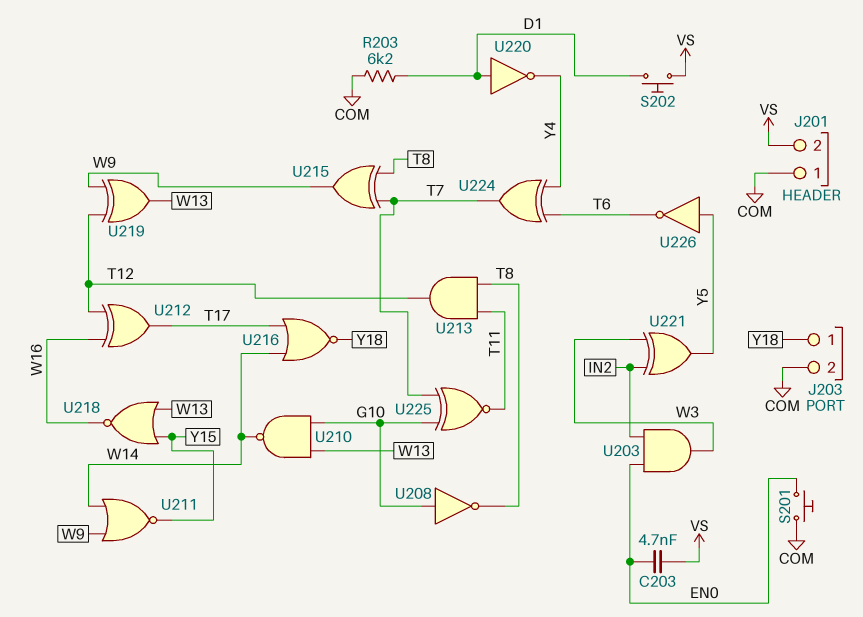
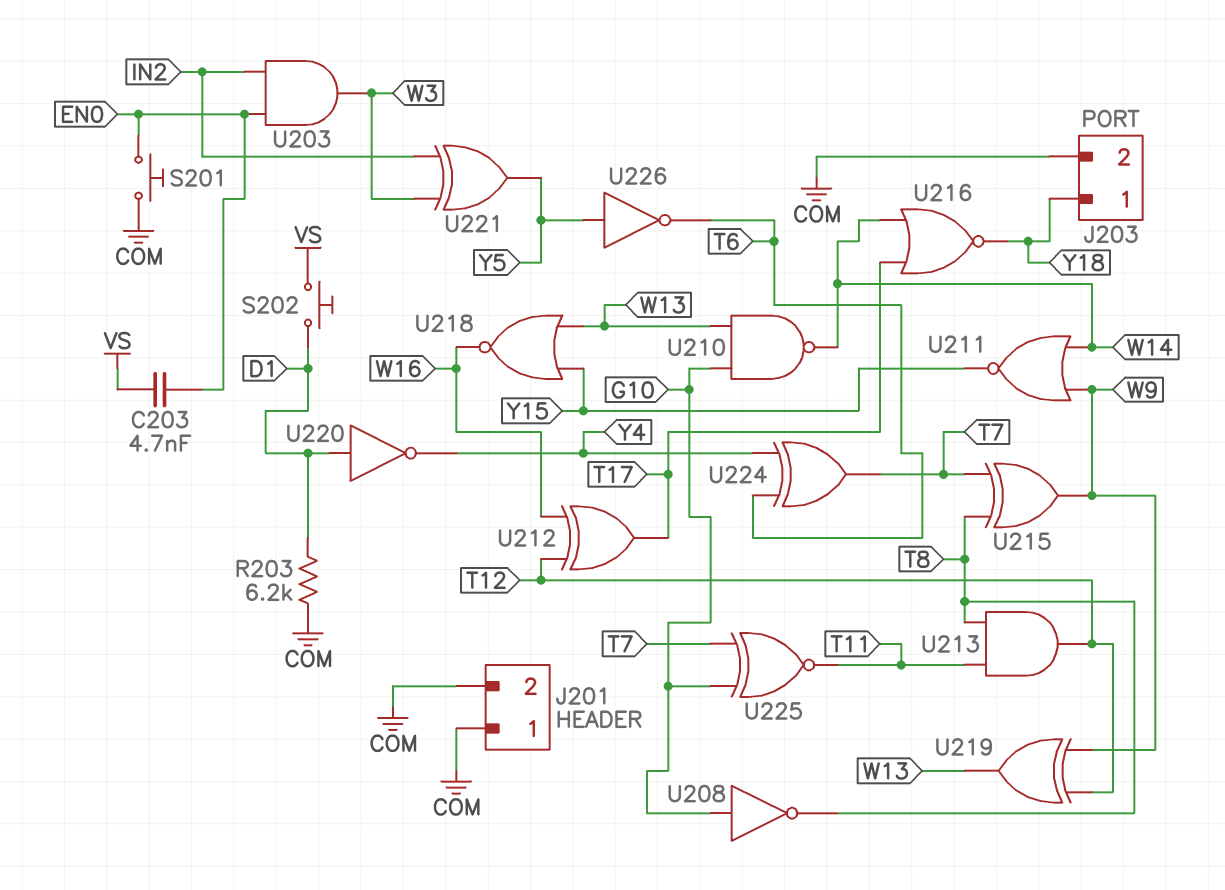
J201 pin 2: VS -> COM

